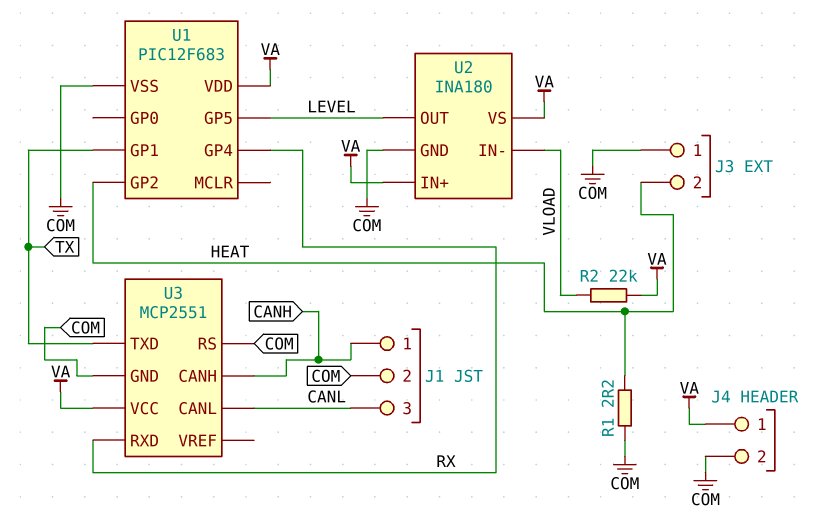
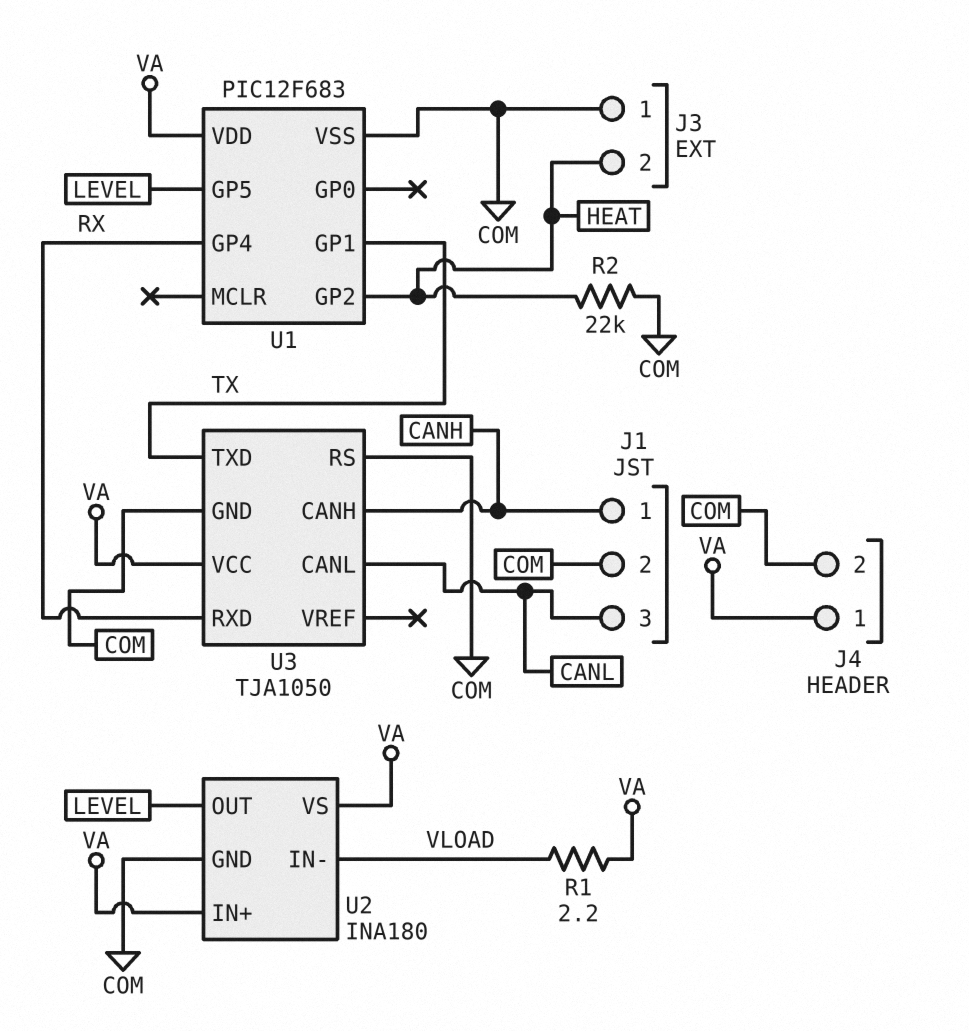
R1: 2.2 (COM, HEAT) -> 2.2 (VA, VLOAD)
R2: 22k (VA, VLOAD) -> 22k (COM, HEAT)
U3: MCP2551 -> TJA1050

